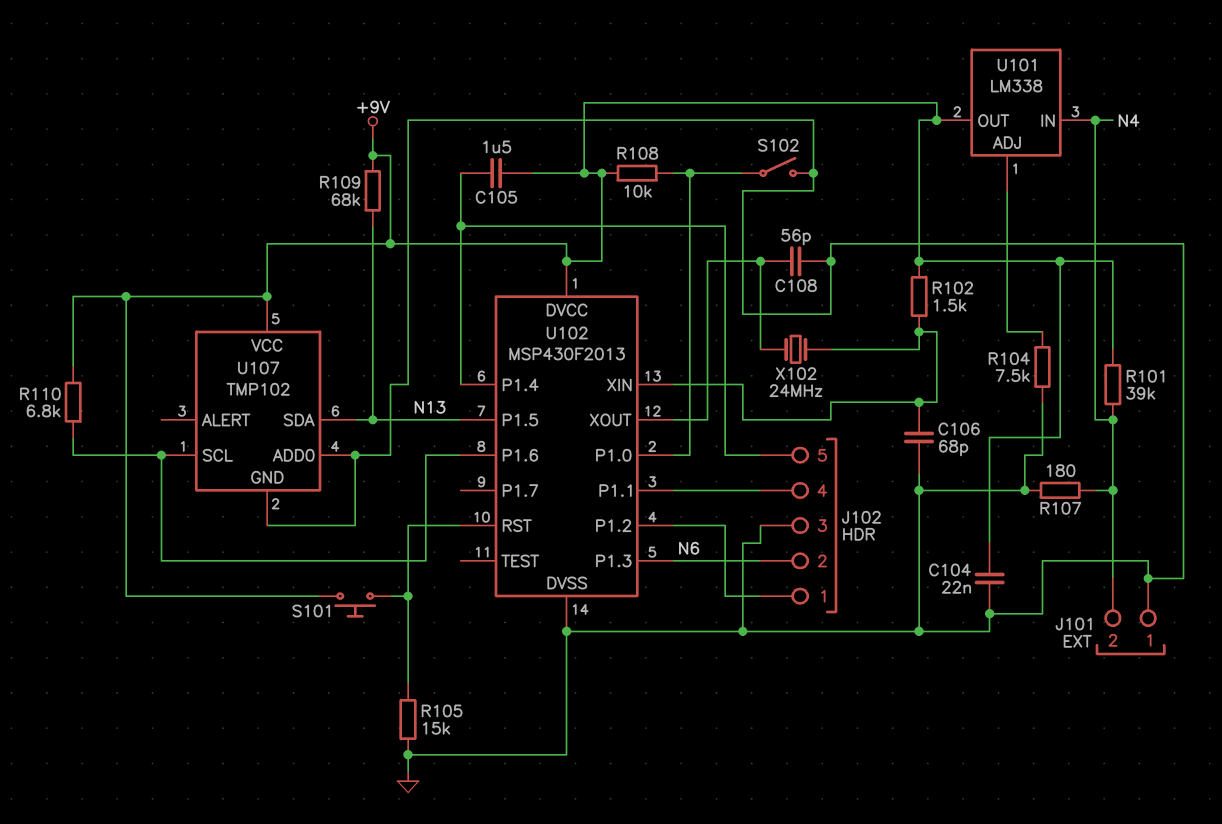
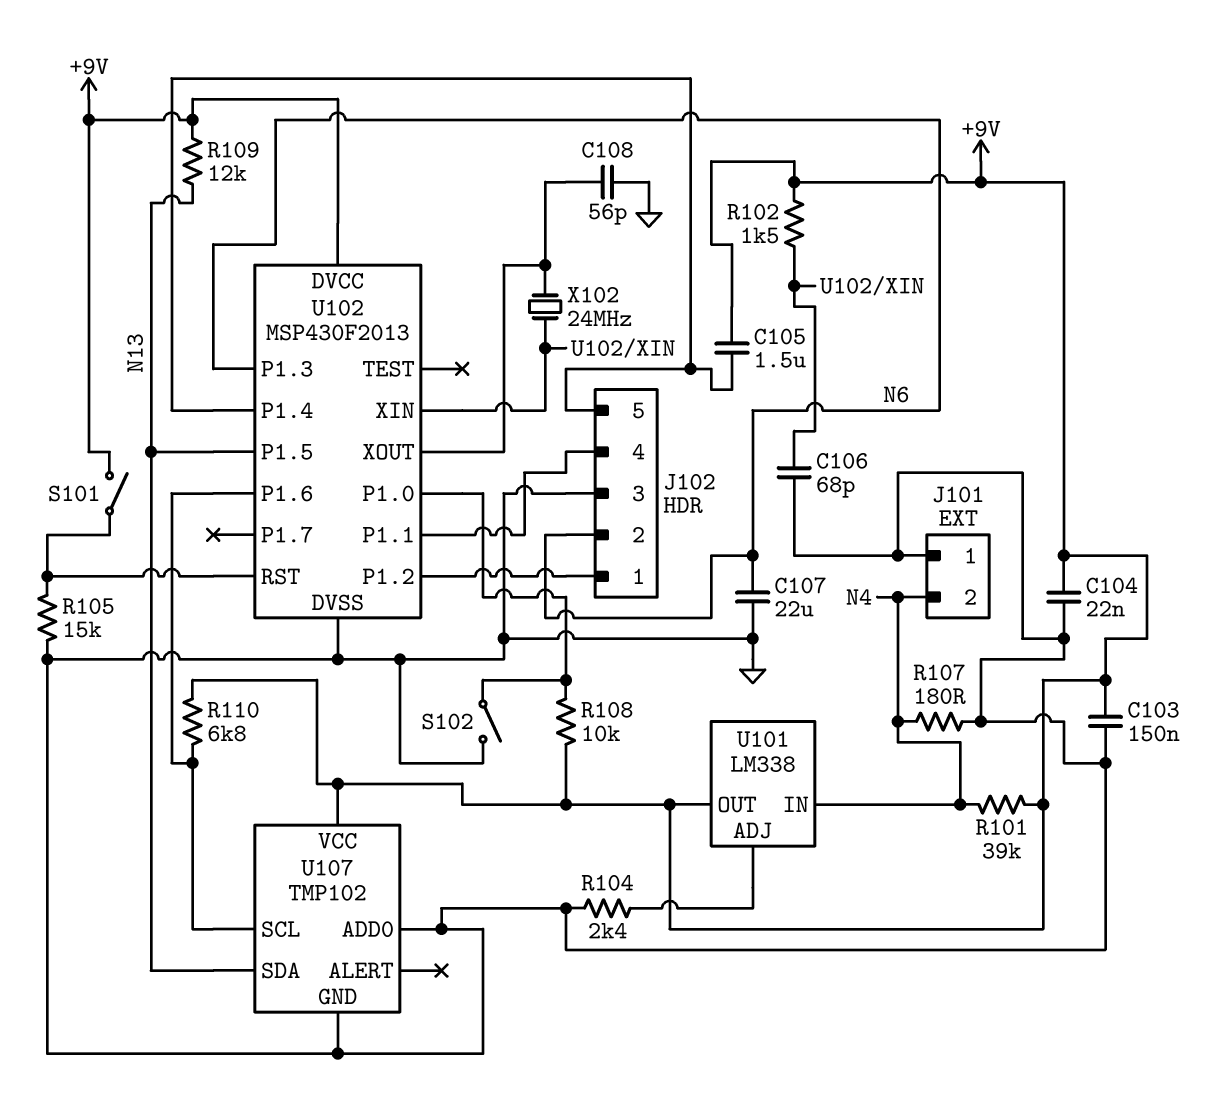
C103: none -> 150nF (+9V, GND)
C107: none -> 22uF (GND, N6)
R104: 7.5k (GND, U101/ADJ) -> 2.4k (GND, U101/ADJ)
R109: 68k (+9V, N13) -> 12k (+9V, N13)
S101: button (+9V, U102/RST) -> switch (+9V, U102/RST)

